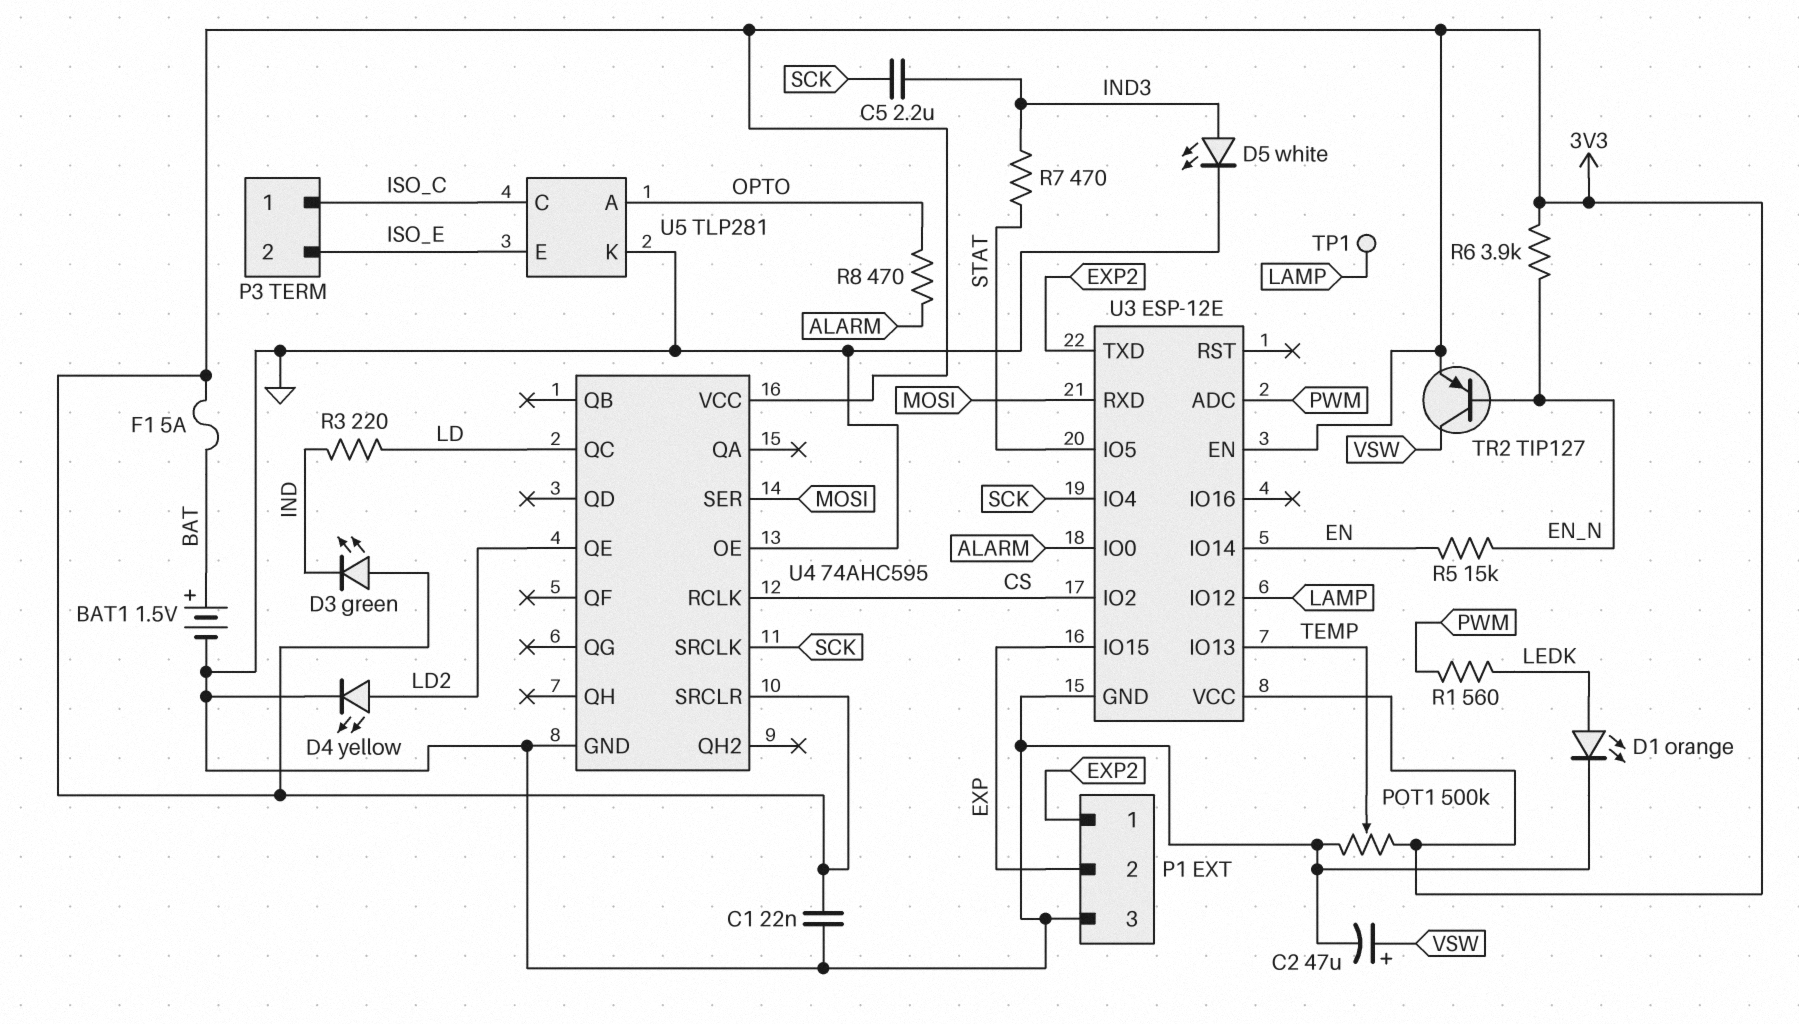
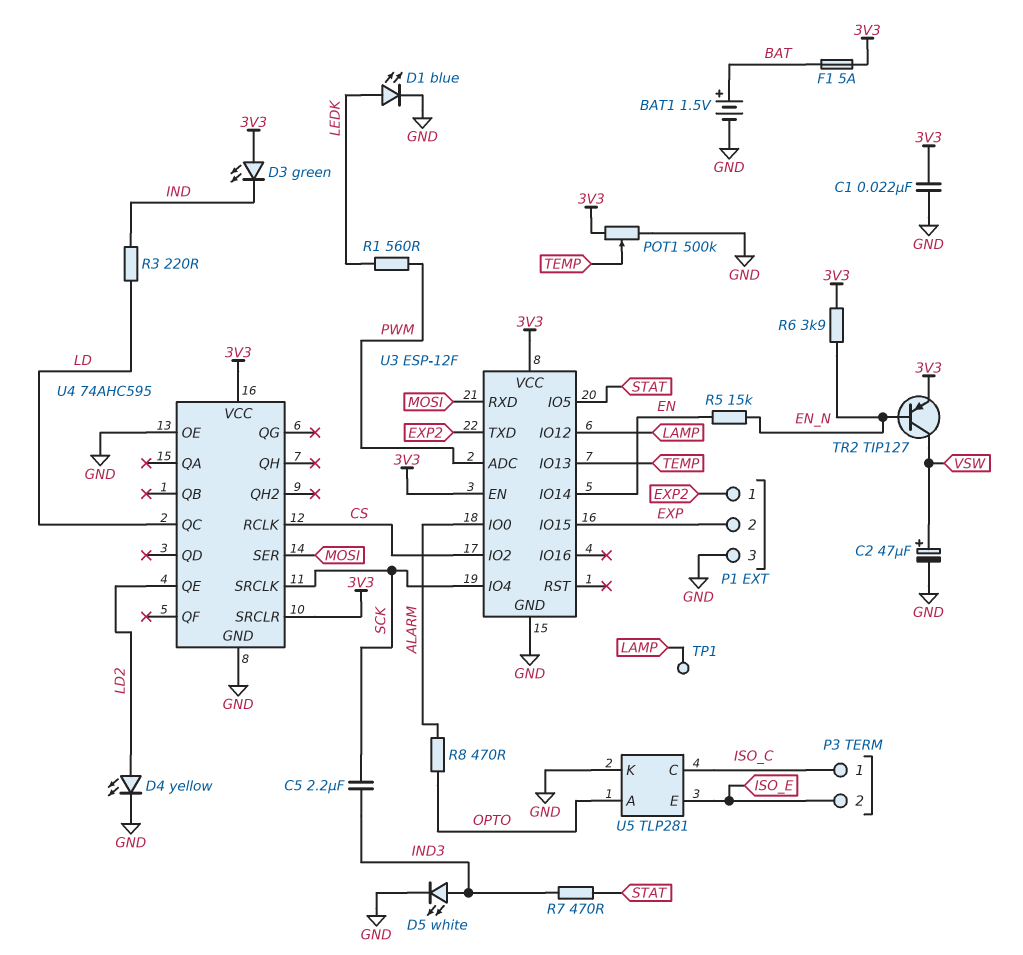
D1: LED orange (A LEDK, K GND) -> LED blue (A LEDK, K GND)
U3: ESP-12E -> ESP-12F

